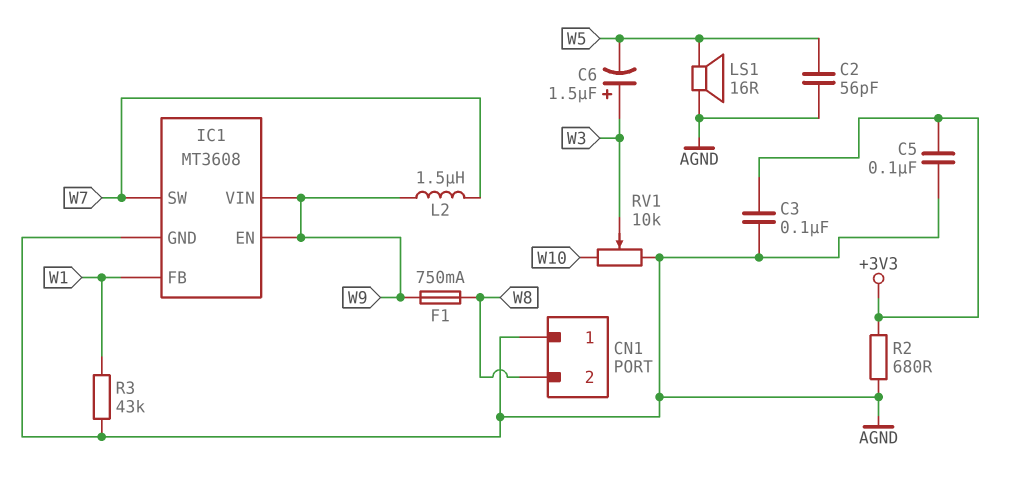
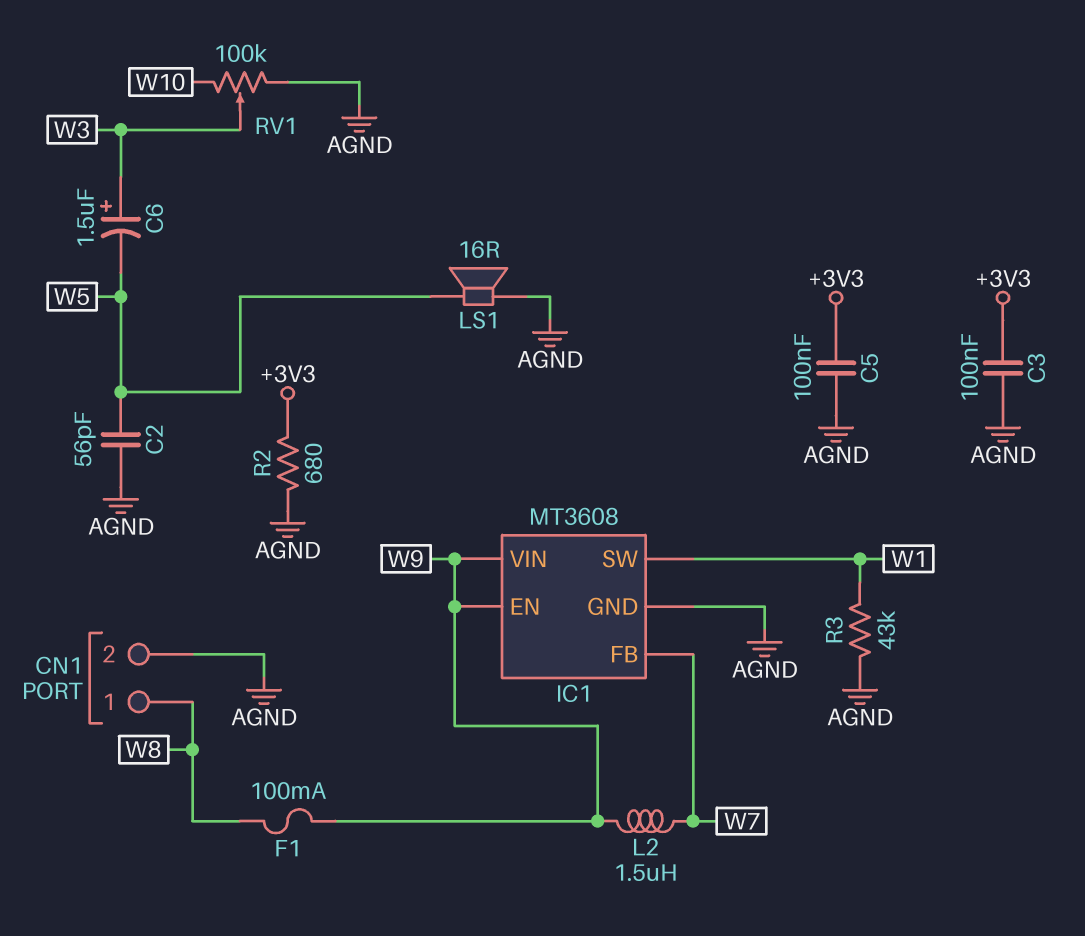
CN1 pin 1: AGND -> W8
CN1 pin 2: W8 -> AGND
F1: 750mA (W8, W9) -> 100mA (W8, W9)
IC1 pin FB: W1 -> W7
IC1 pin SW: W7 -> W1
RV1: 10k (AGND, W10, wiper W3) -> 100k (AGND, W10, wiper W3)

